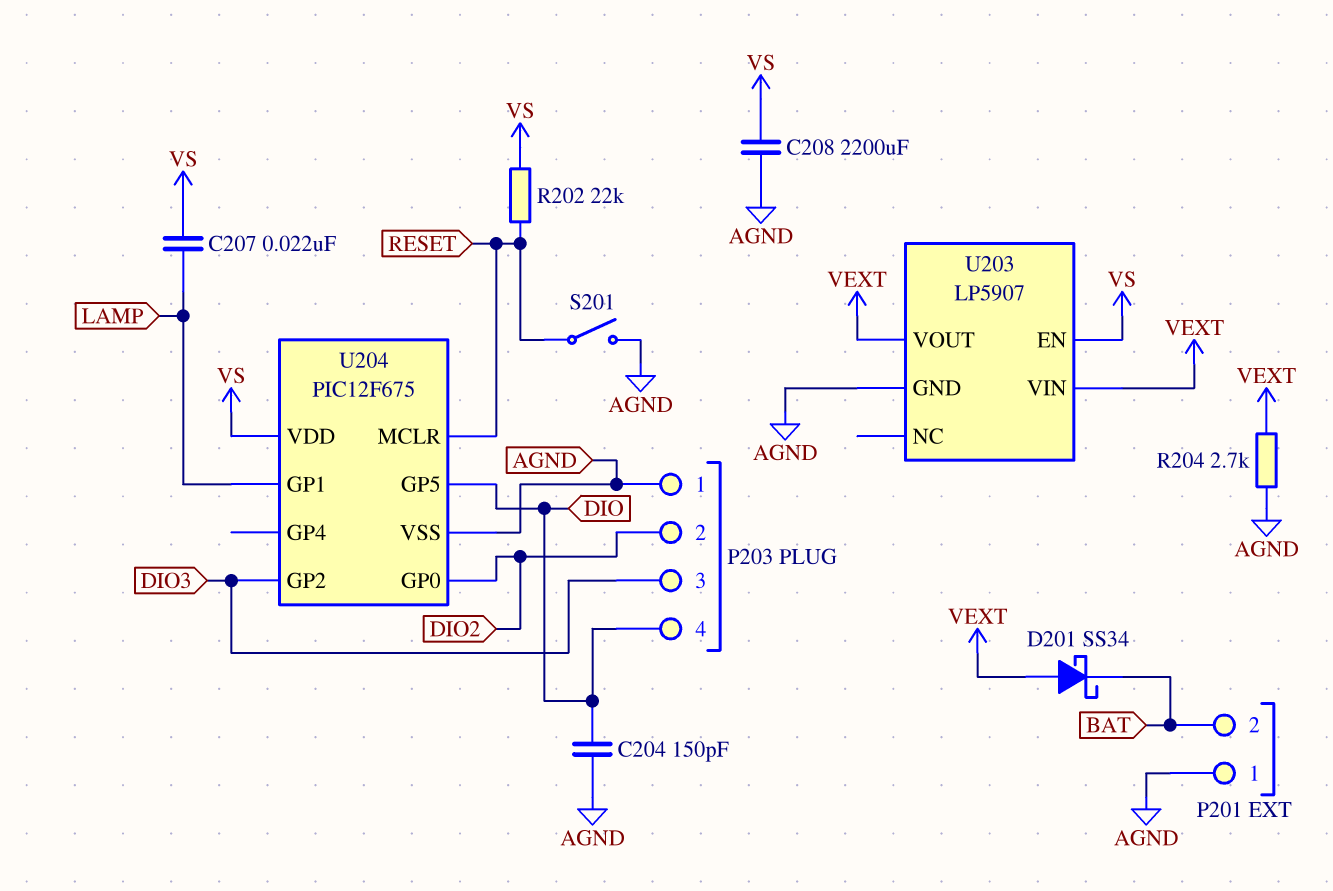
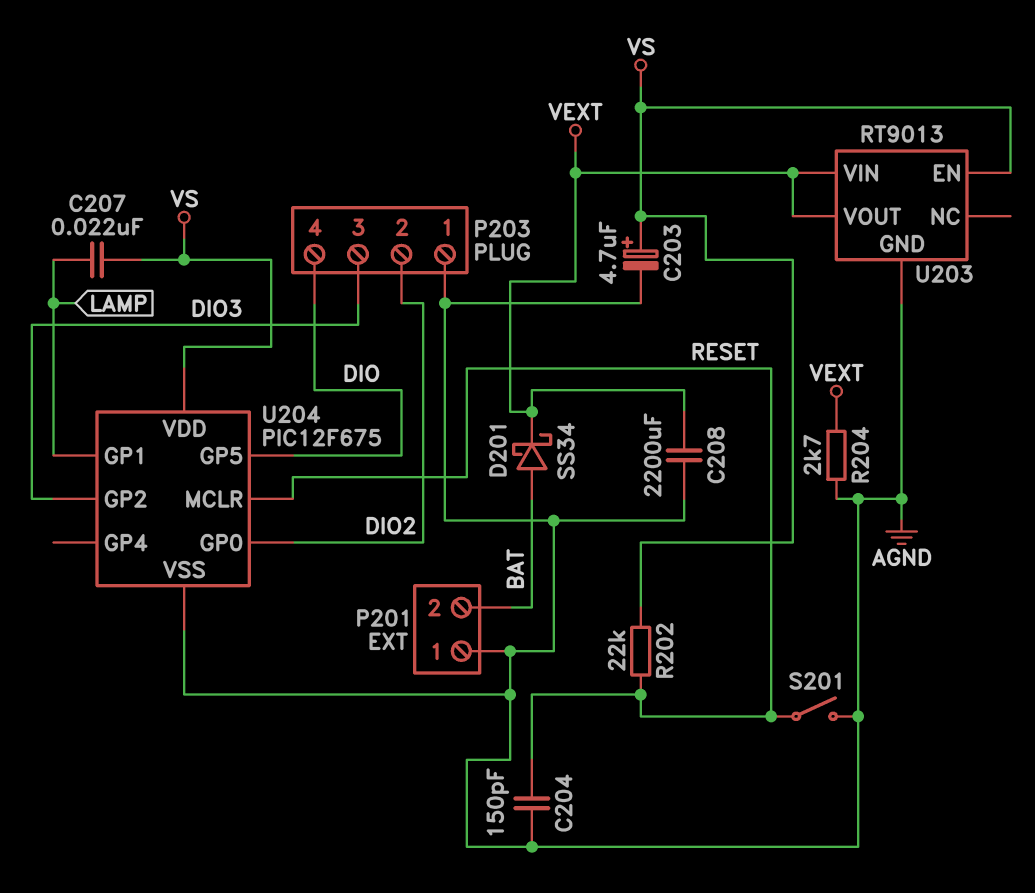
C203: none -> 4.7uF (plus VS, minus AGND)
C204: 150pF (AGND, DIO) -> 150pF (AGND, RESET)
C208: 2200uF (AGND, VS) -> 2200uF (AGND, VEXT)
D201: schottky SS34 (A VEXT, K BAT) -> schottky SS34 (A BAT, K VEXT)
U203: LP5907 -> RT9013

